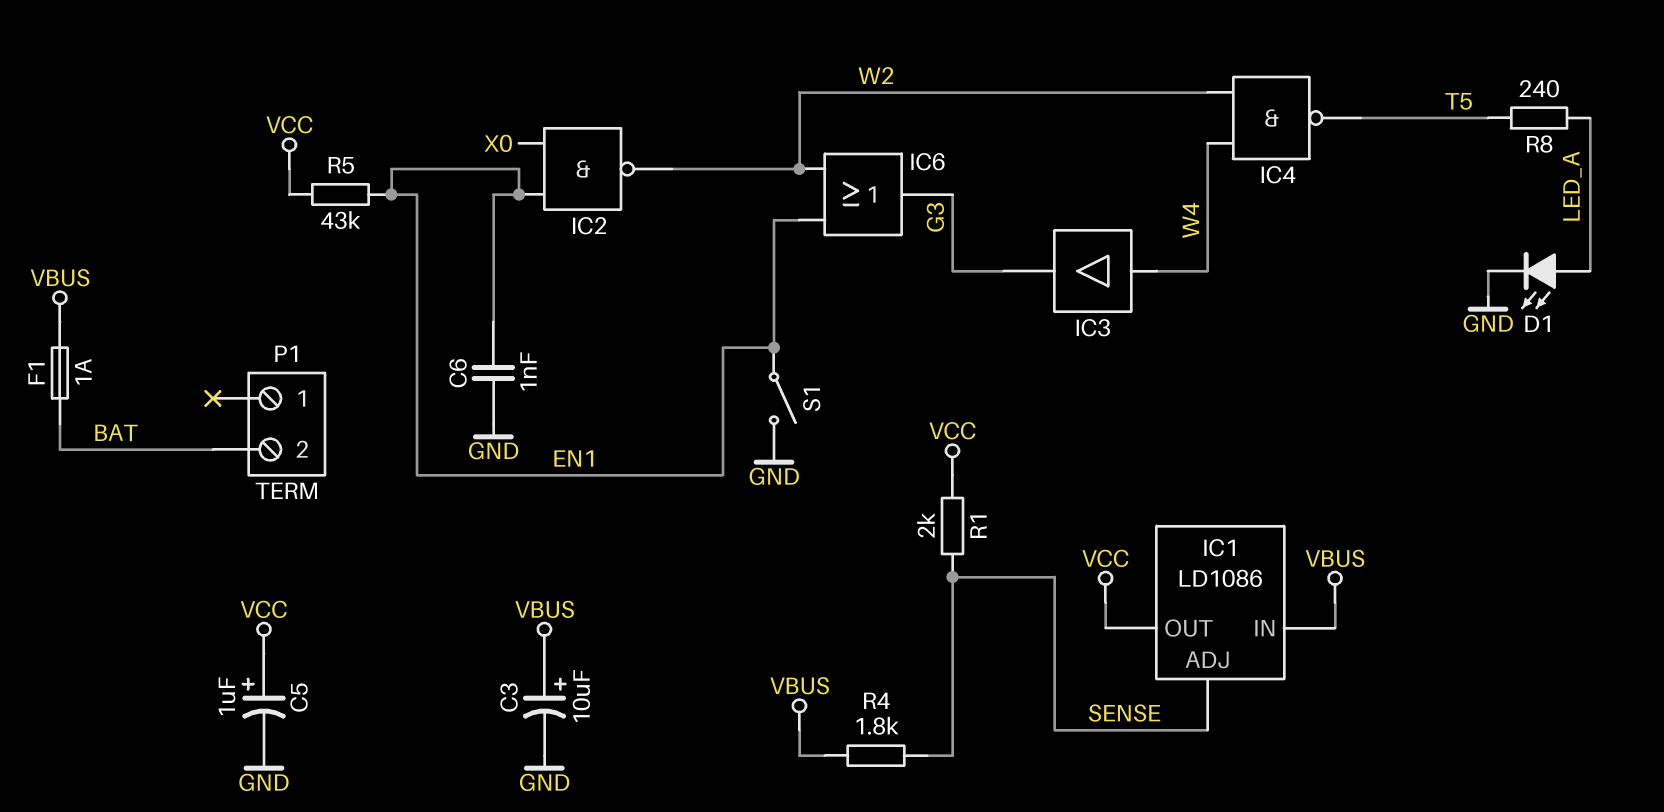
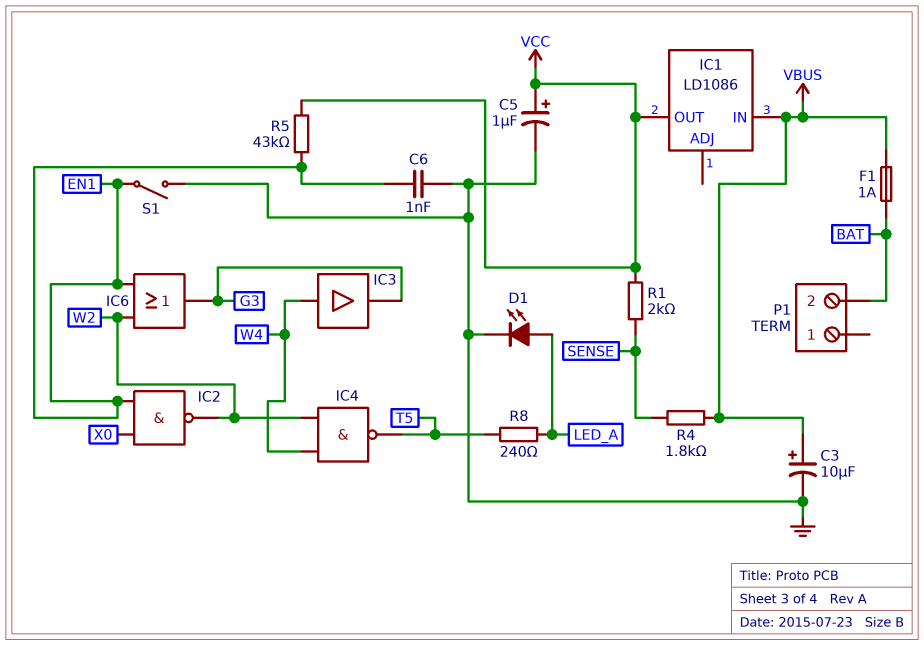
IC1 pin ADJ: SENSE -> none

